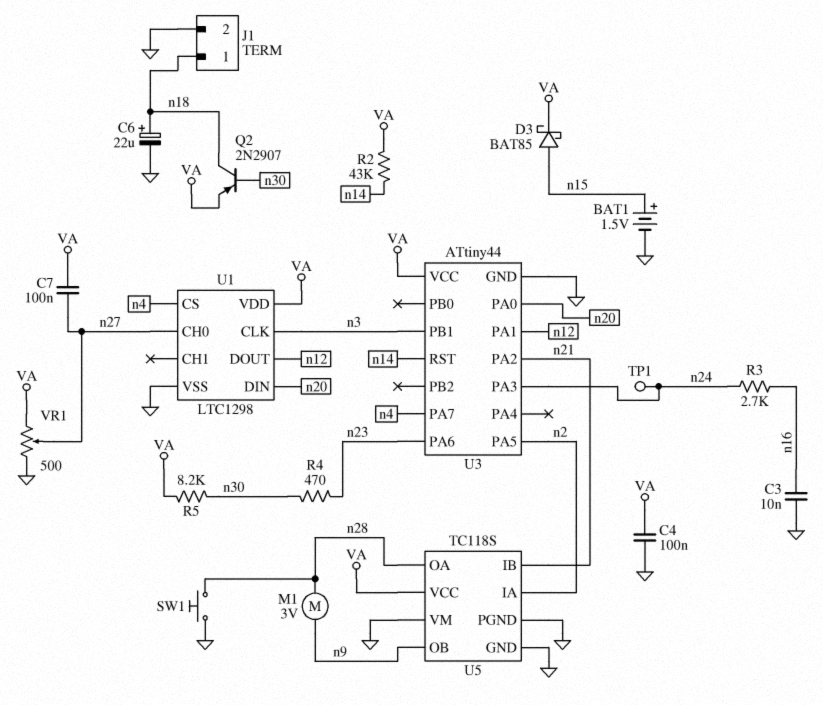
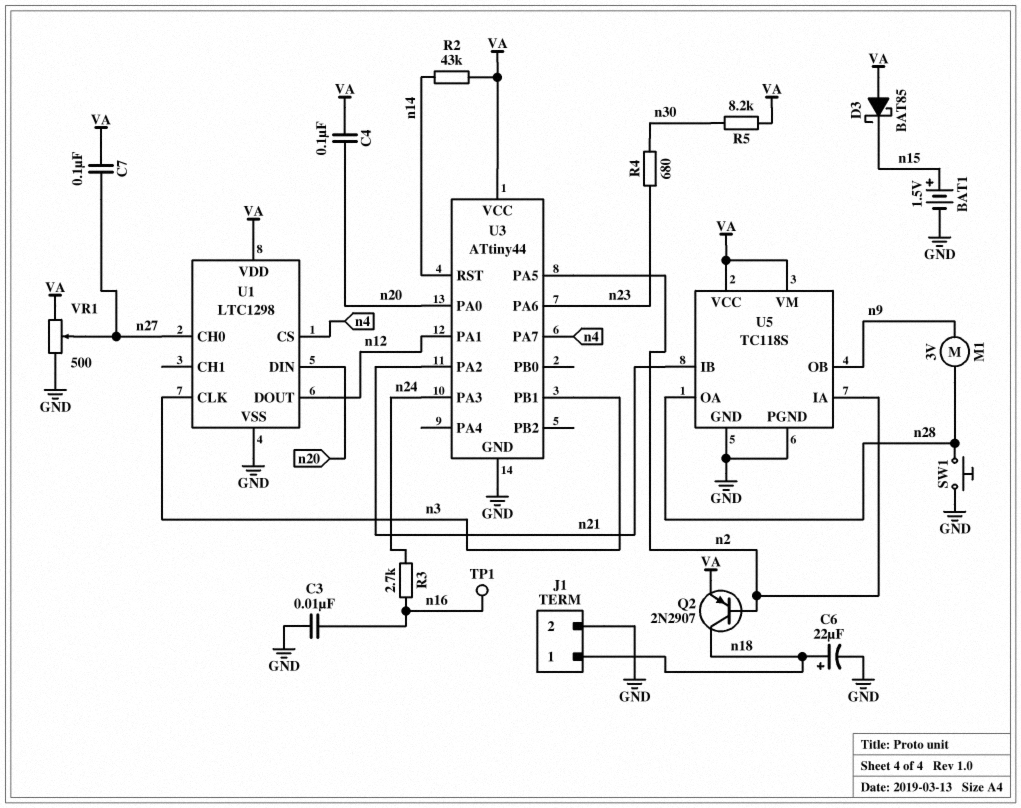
C4: 100nF (GND, VA) -> 100nF (VA, n20)
D3: schottky BAT85 (A n15, K VA) -> schottky BAT85 (A VA, K n15)
Q2: PNP 2N2907 (B n30, C n18, E VA) -> PNP 2N2907 (B n2, C n18, E VA)
R4: 470 (n23, n30) -> 680 (n23, n30)
TP1: test point (n24) -> test point (n16)
U5 pin VM: GND -> VA

